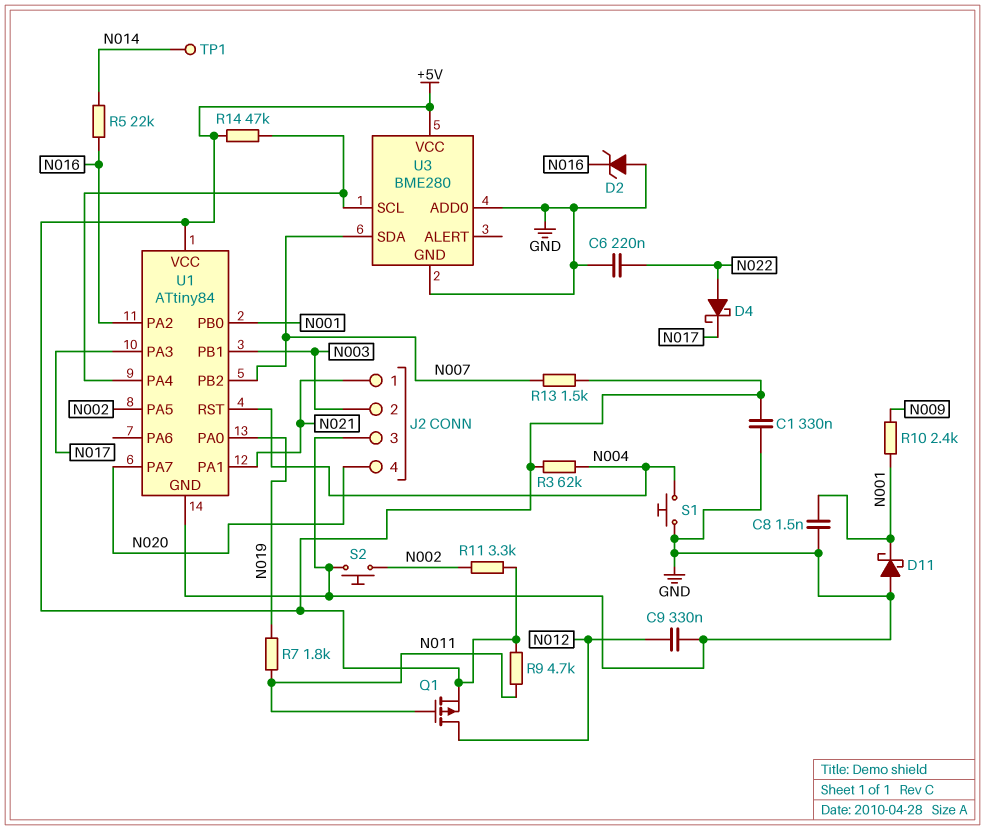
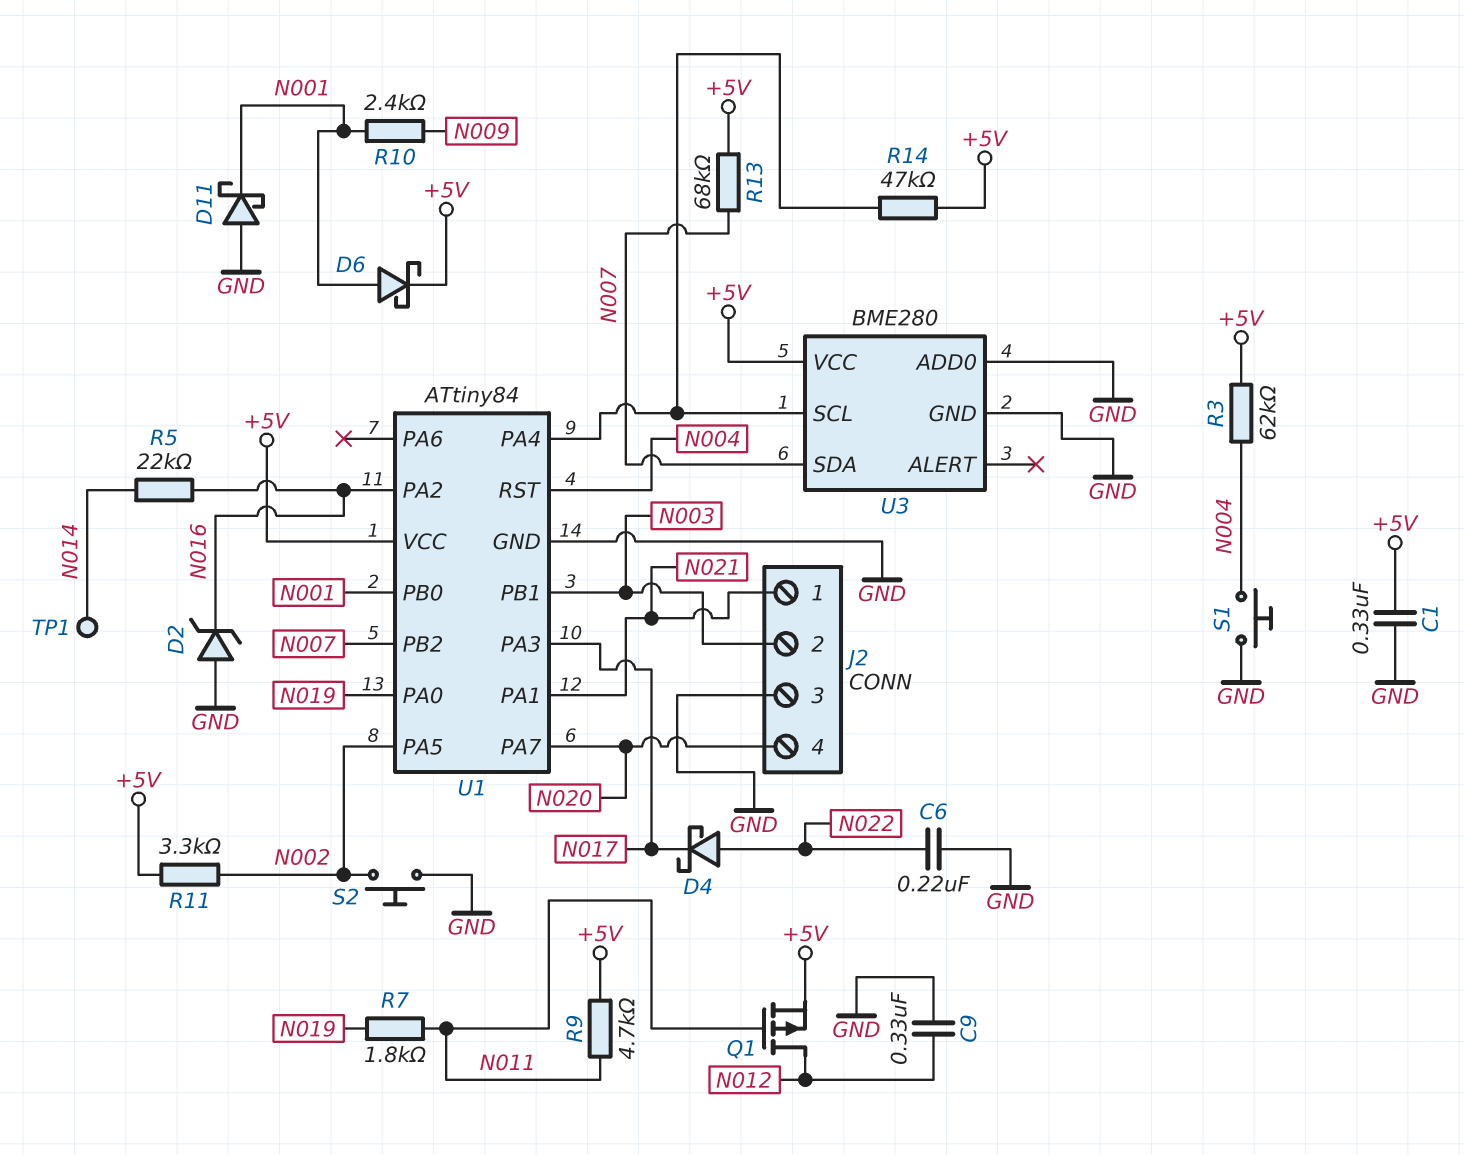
C8: 1.5nF (GND, N001) -> none
D6: none -> schottky (A N001, K +5V)
R13: 1.5k (+5V, N007) -> 68k (+5V, N007)

